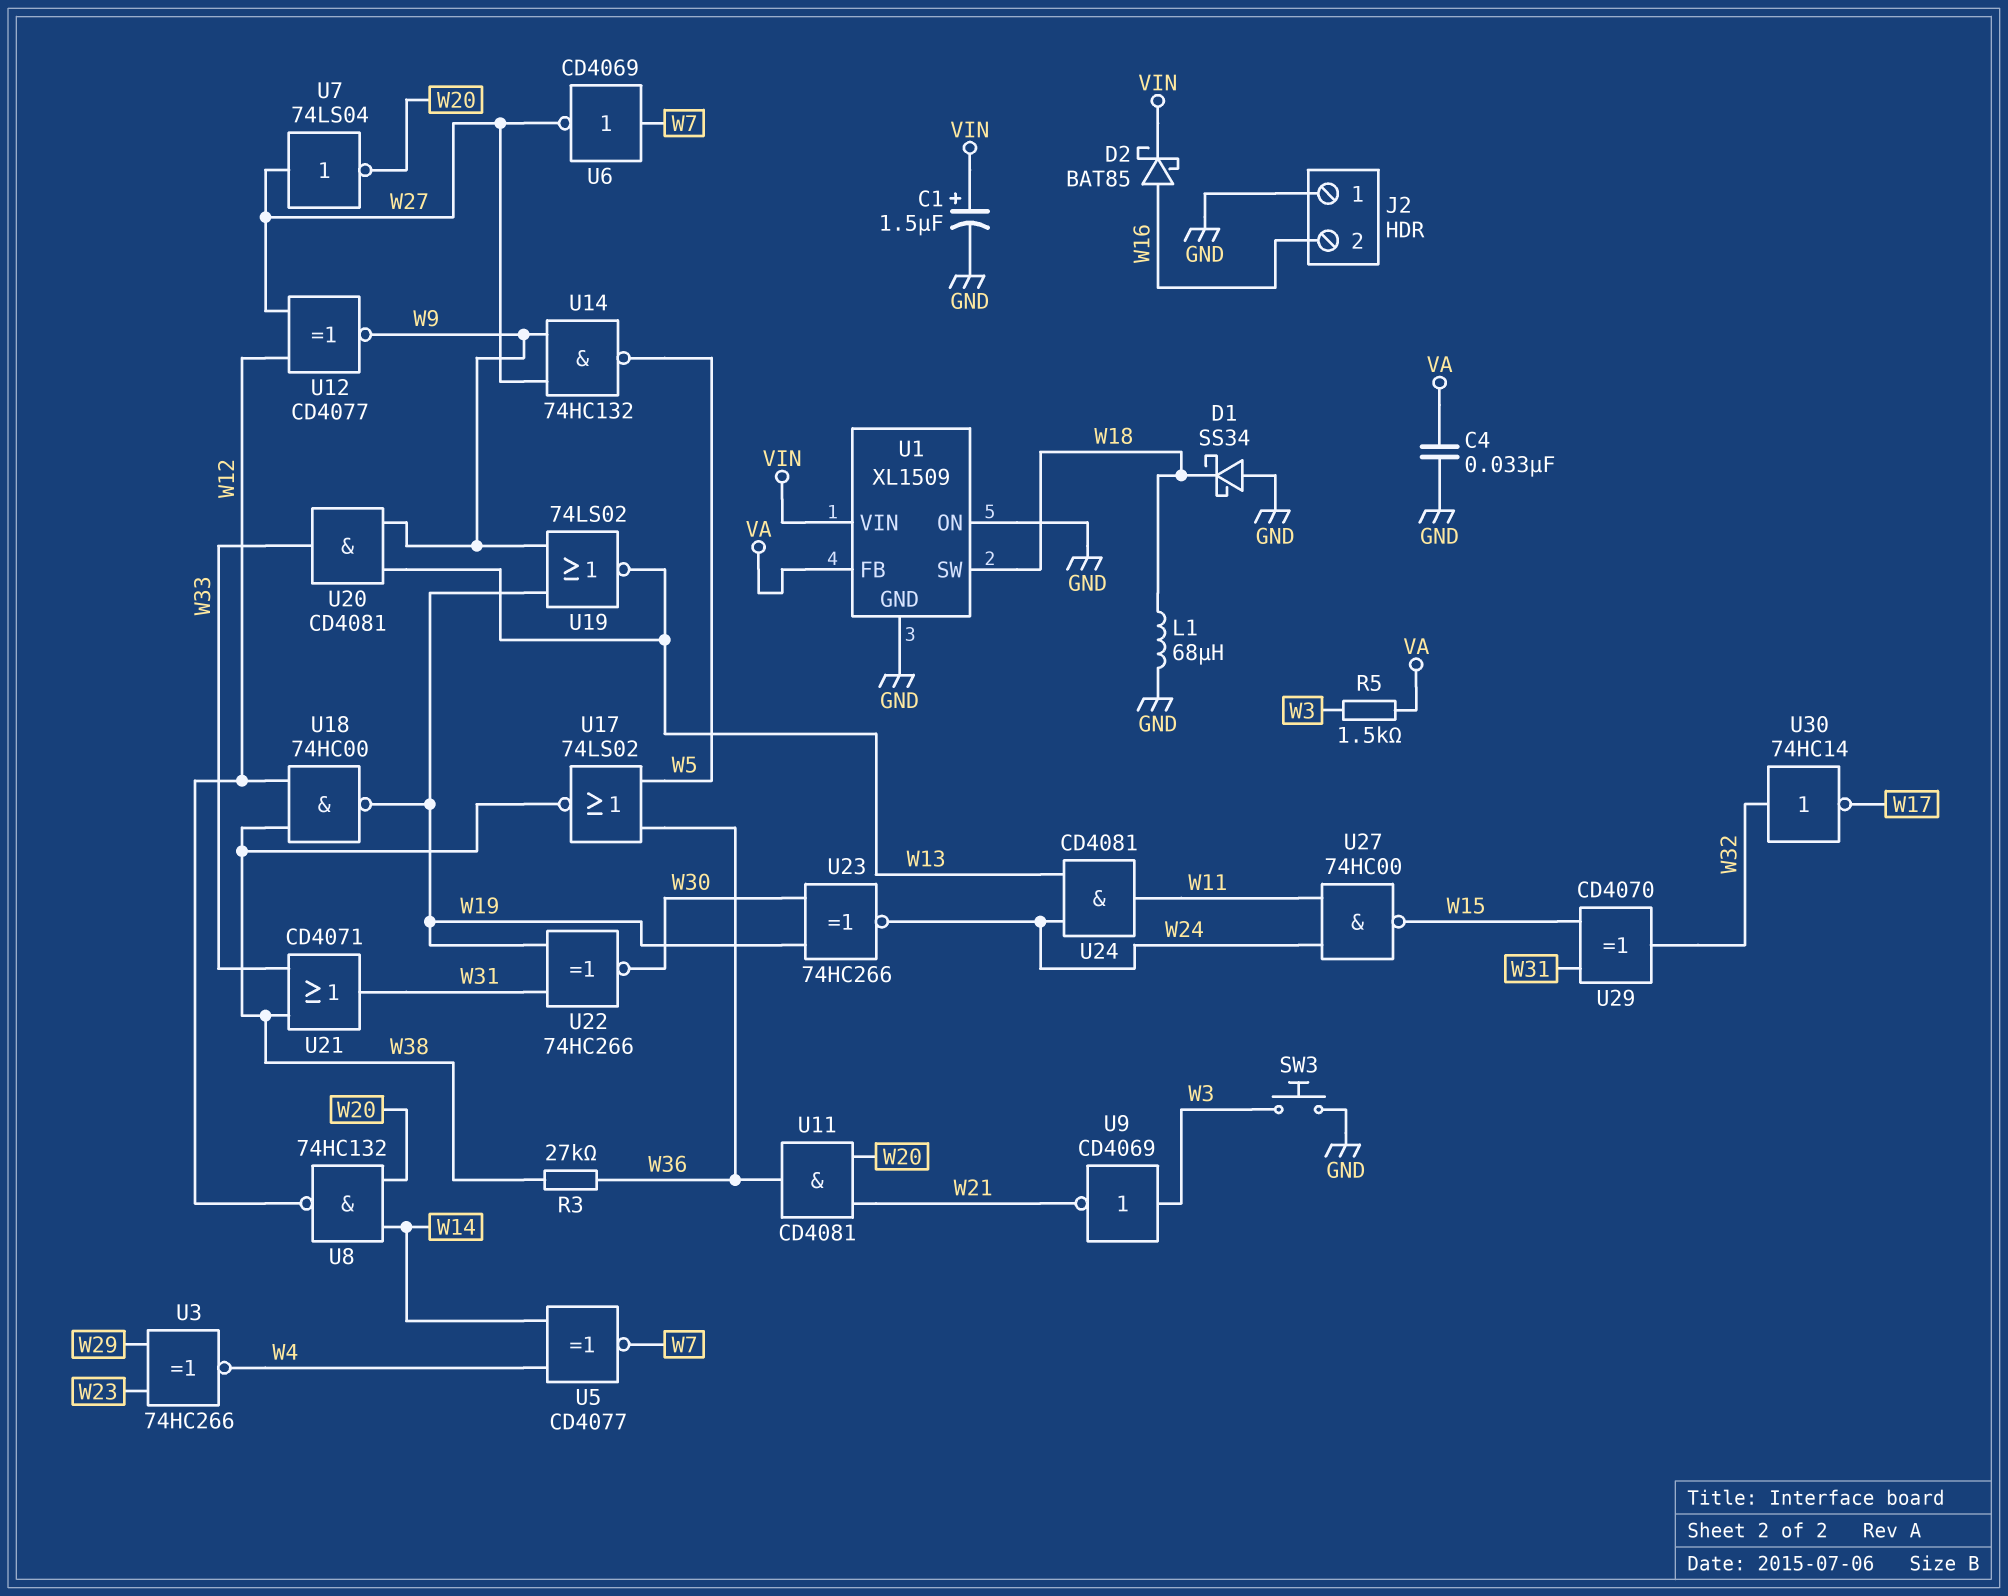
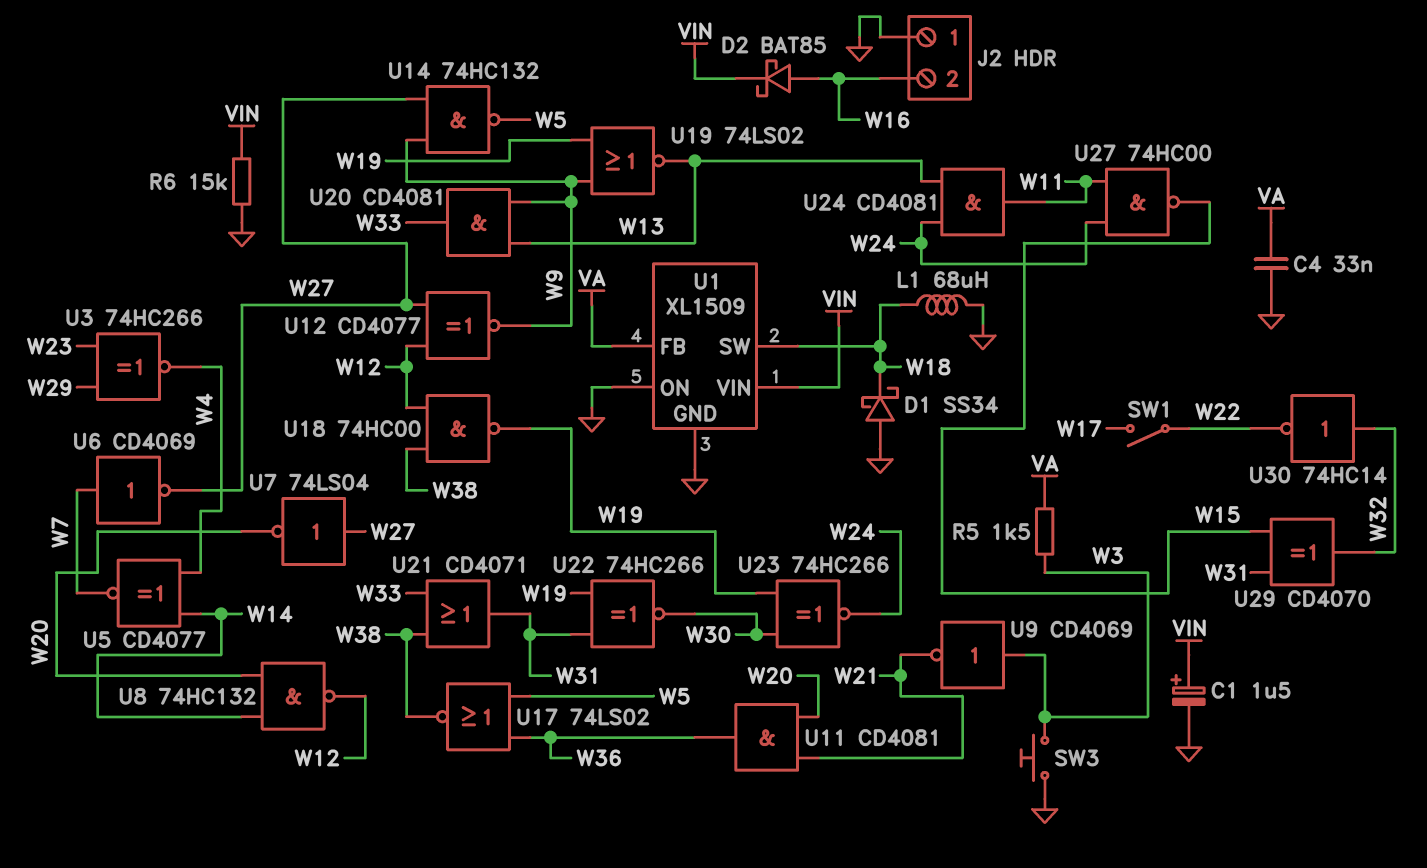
R3: 27k (W36, W38) -> none
R6: none -> 15k (GND, VIN)
SW1: none -> switch (W17, W22)
U30: NOT 74HC14 (in W32, out W17) -> NOT 74HC14 (in W32, out W22)

